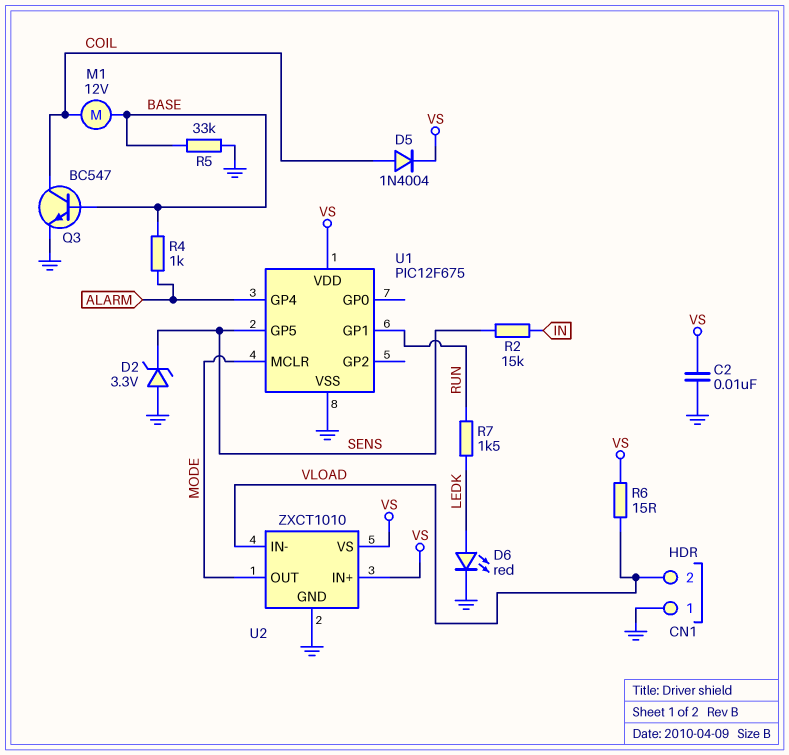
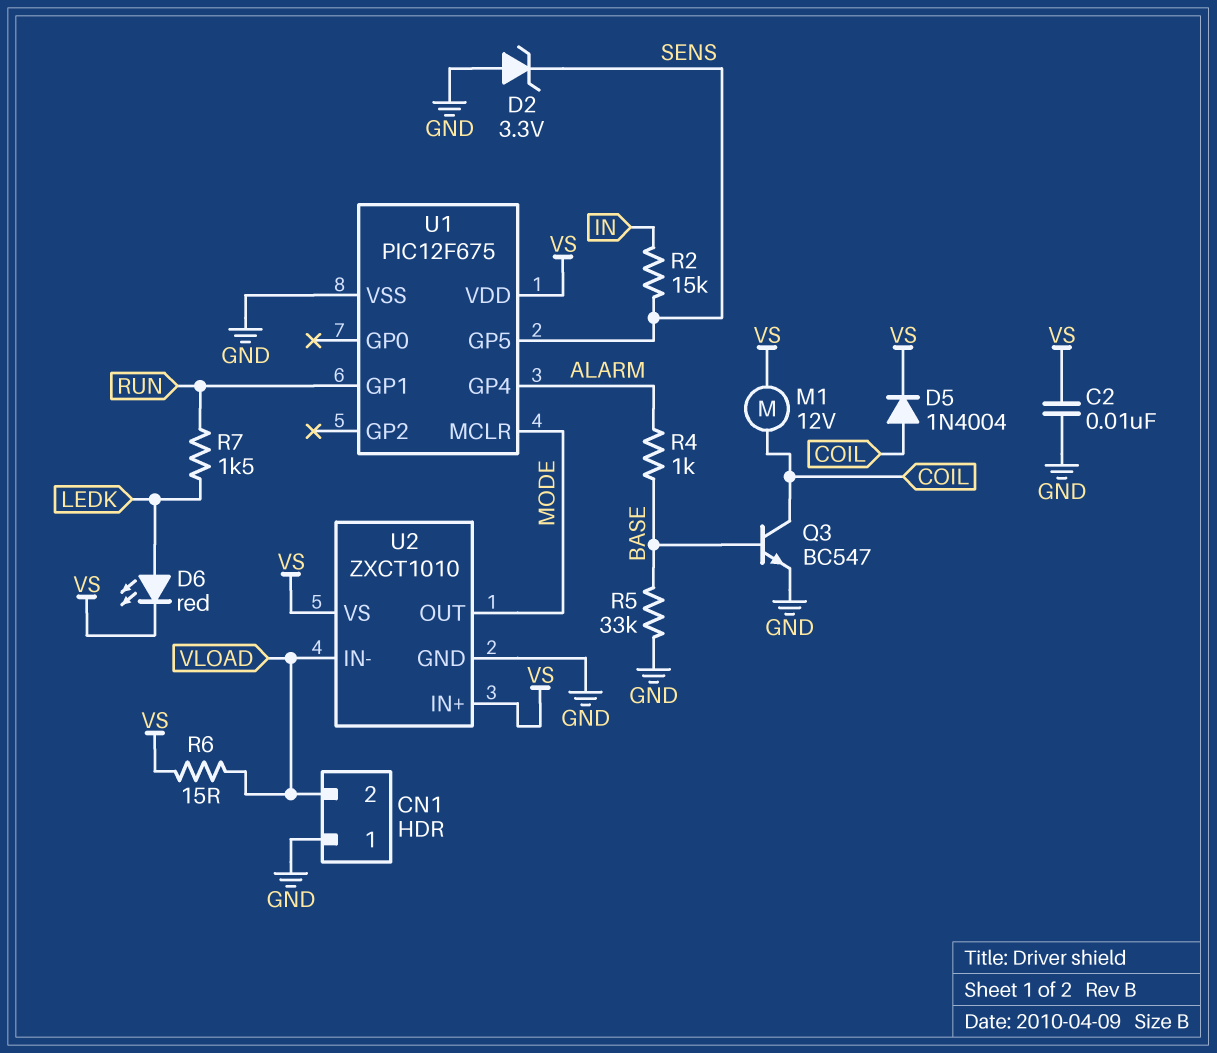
D6: LED red (A LEDK, K GND) -> LED red (A LEDK, K VS)
M1: motor 12V (BASE, COIL) -> motor 12V (COIL, VS)

